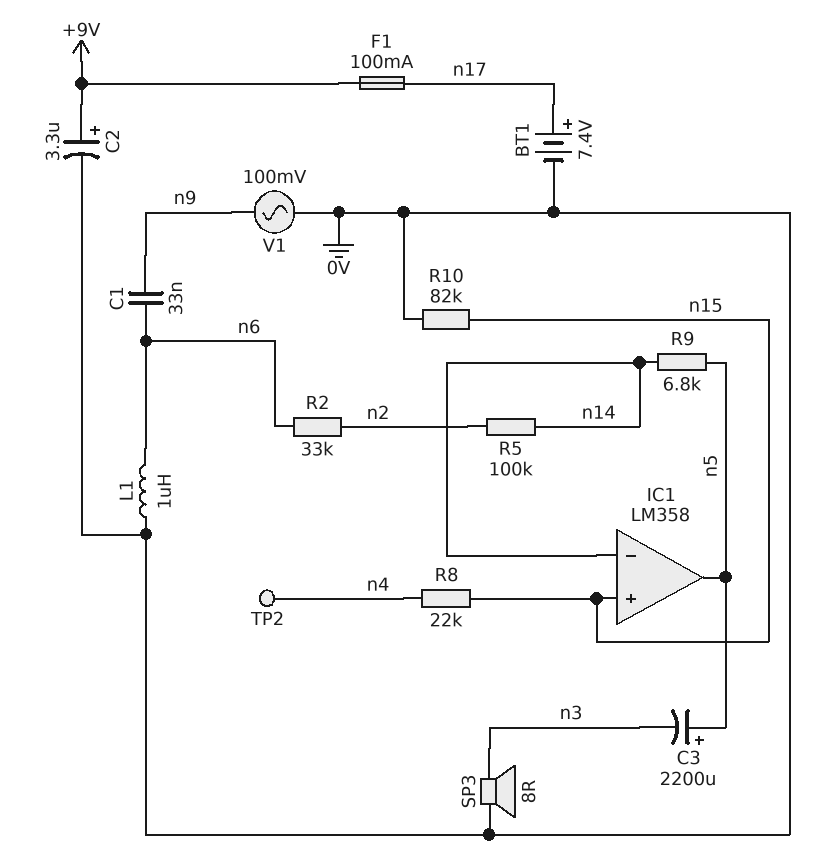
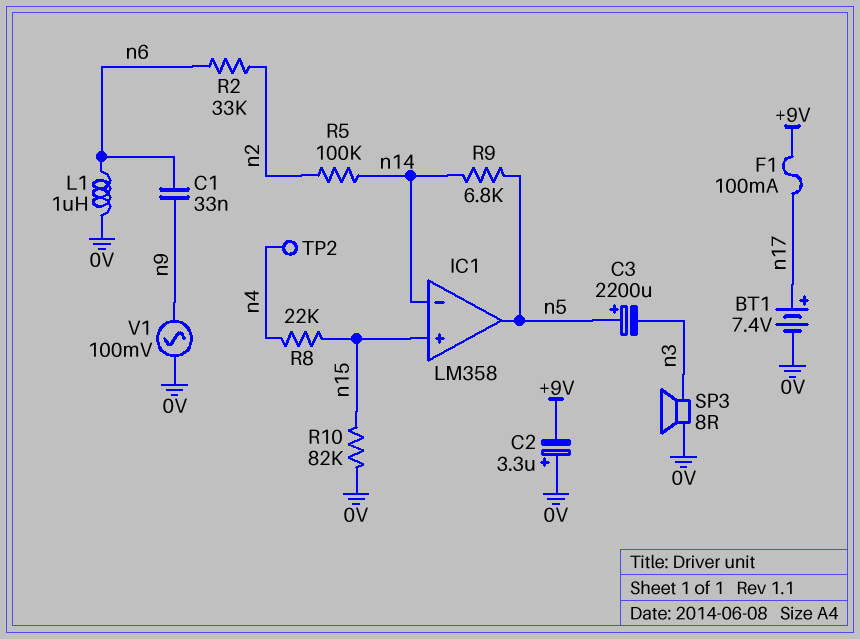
C2: 3.3uF (plus +9V, minus 0V) -> 3.3uF (plus 0V, minus +9V)

